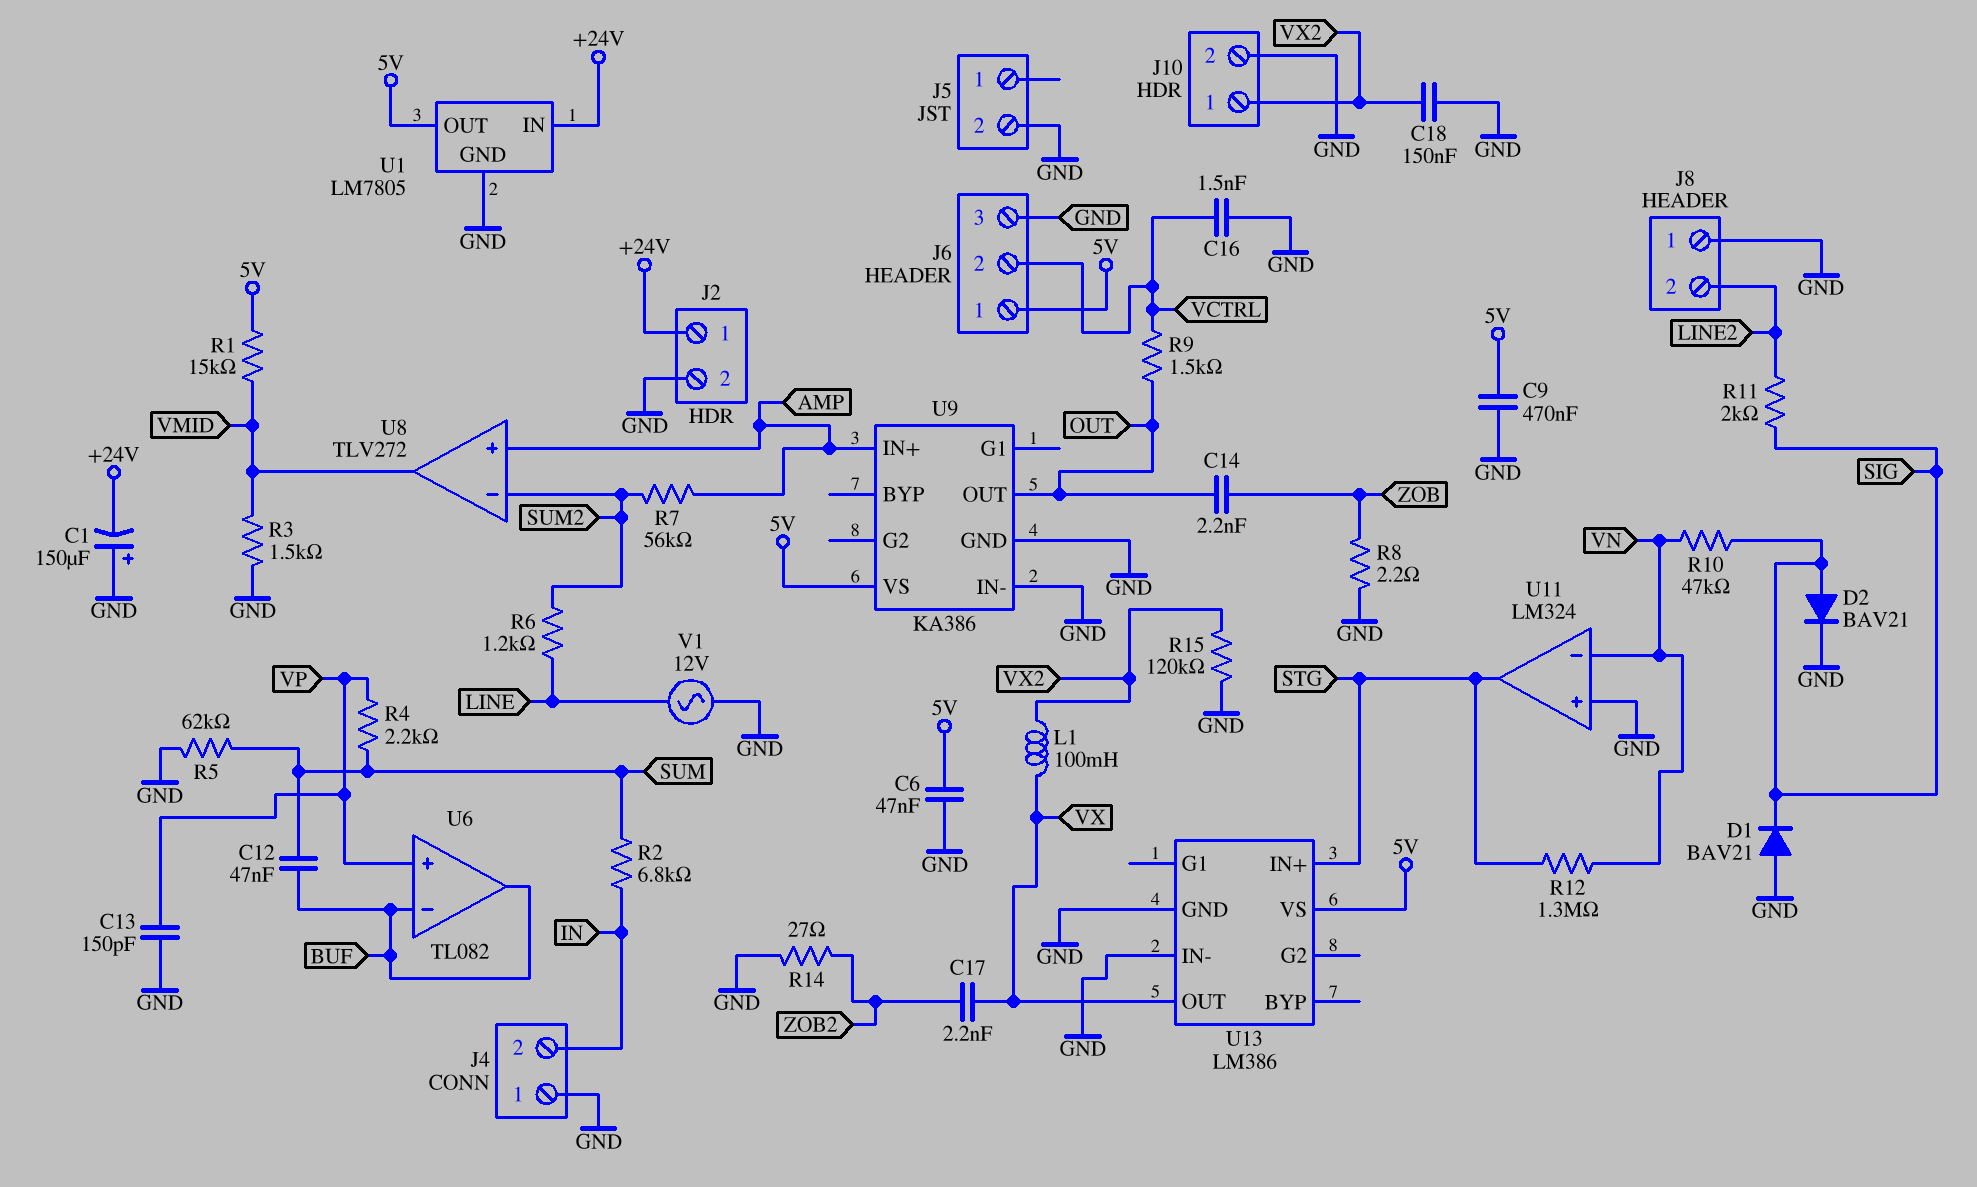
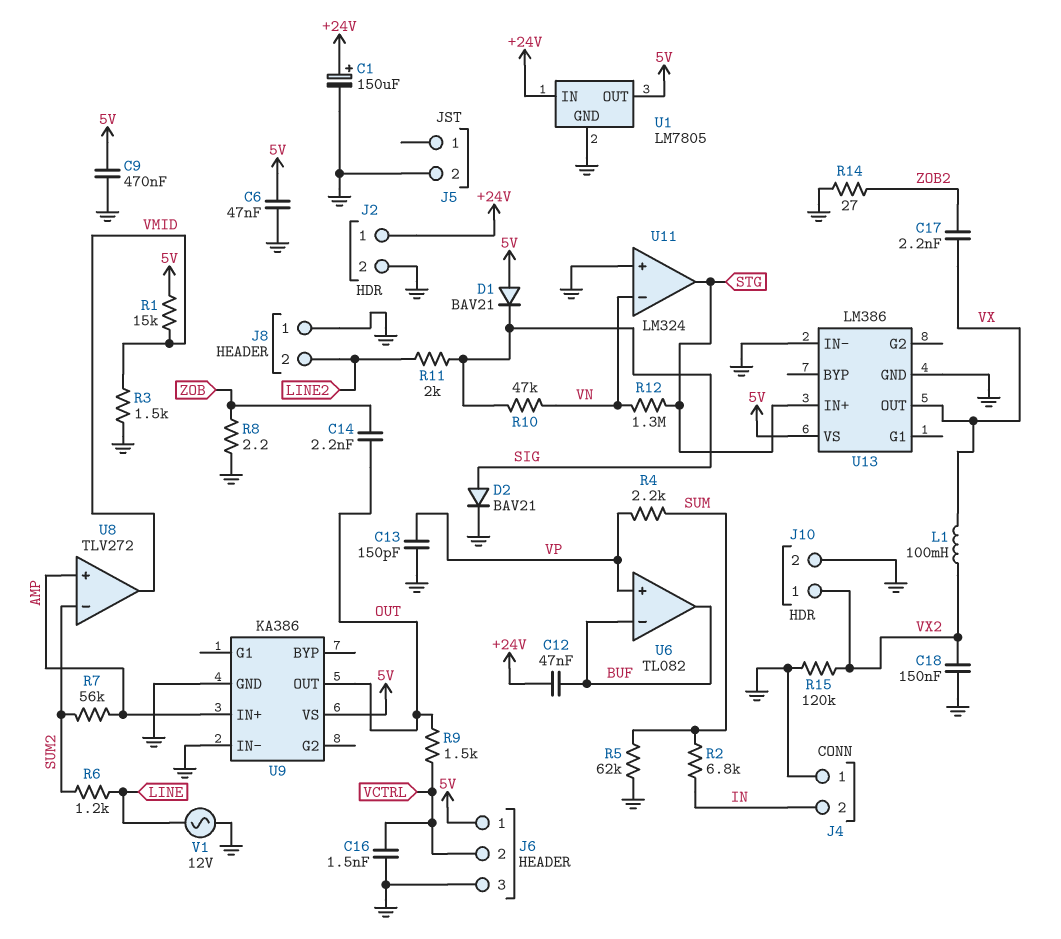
C1: 150uF (plus GND, minus +24V) -> 150uF (plus +24V, minus GND)
C12: 47nF (BUF, SUM) -> 47nF (+24V, BUF)
D1: diode BAV21 (A GND, K SIG) -> diode BAV21 (A 5V, K SIG)

